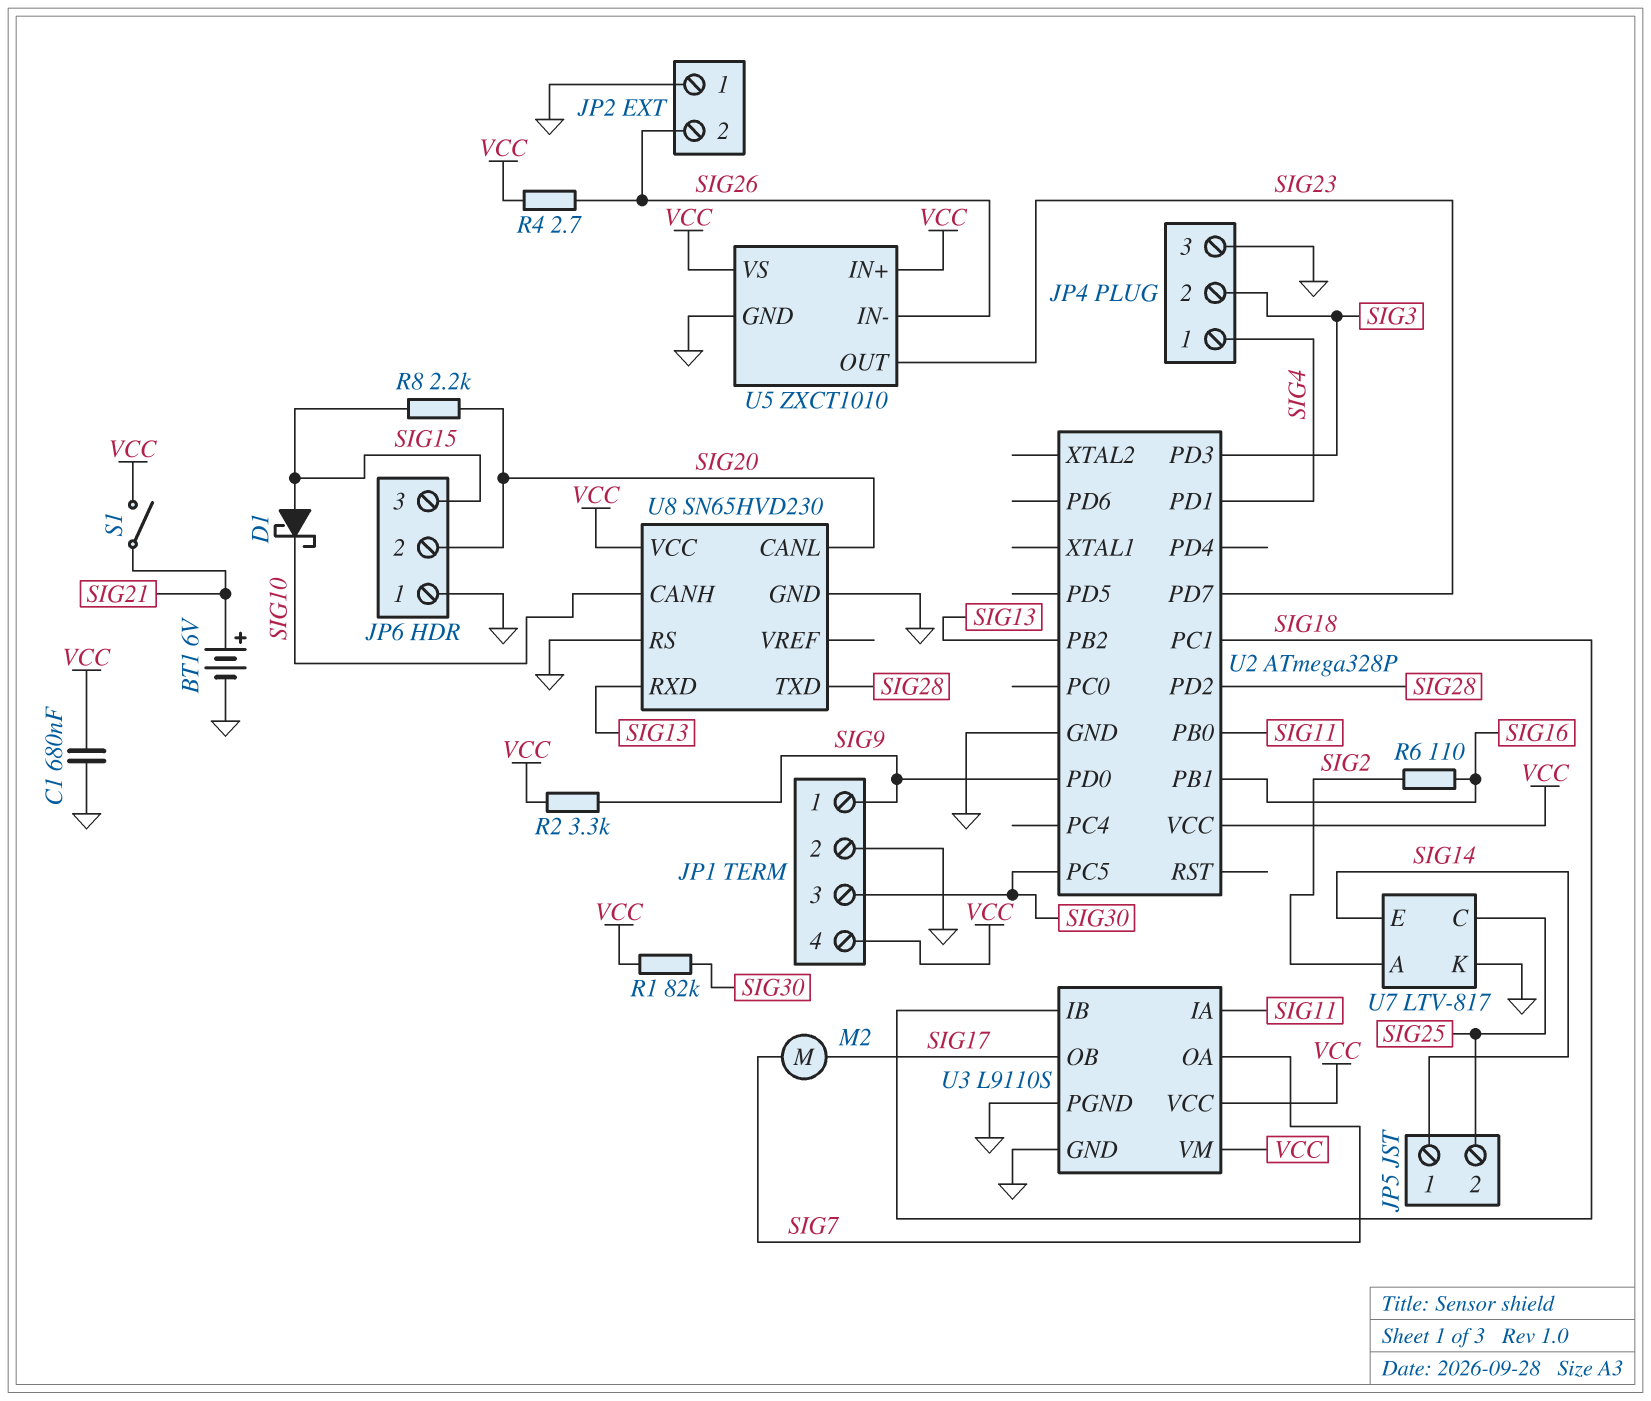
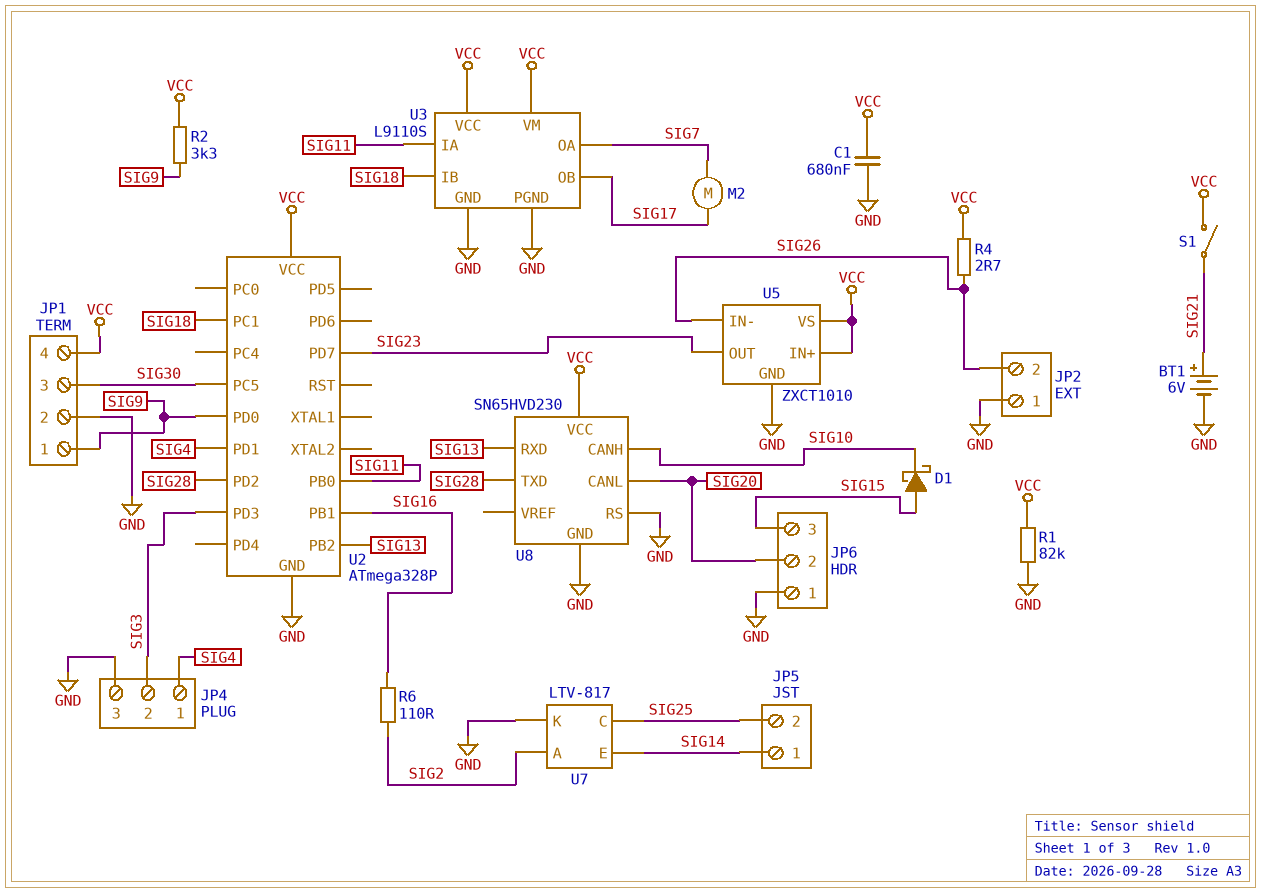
R1: 82k (SIG30, VCC) -> 82k (GND, VCC)
R8: 2.2k (SIG15, SIG20) -> none

